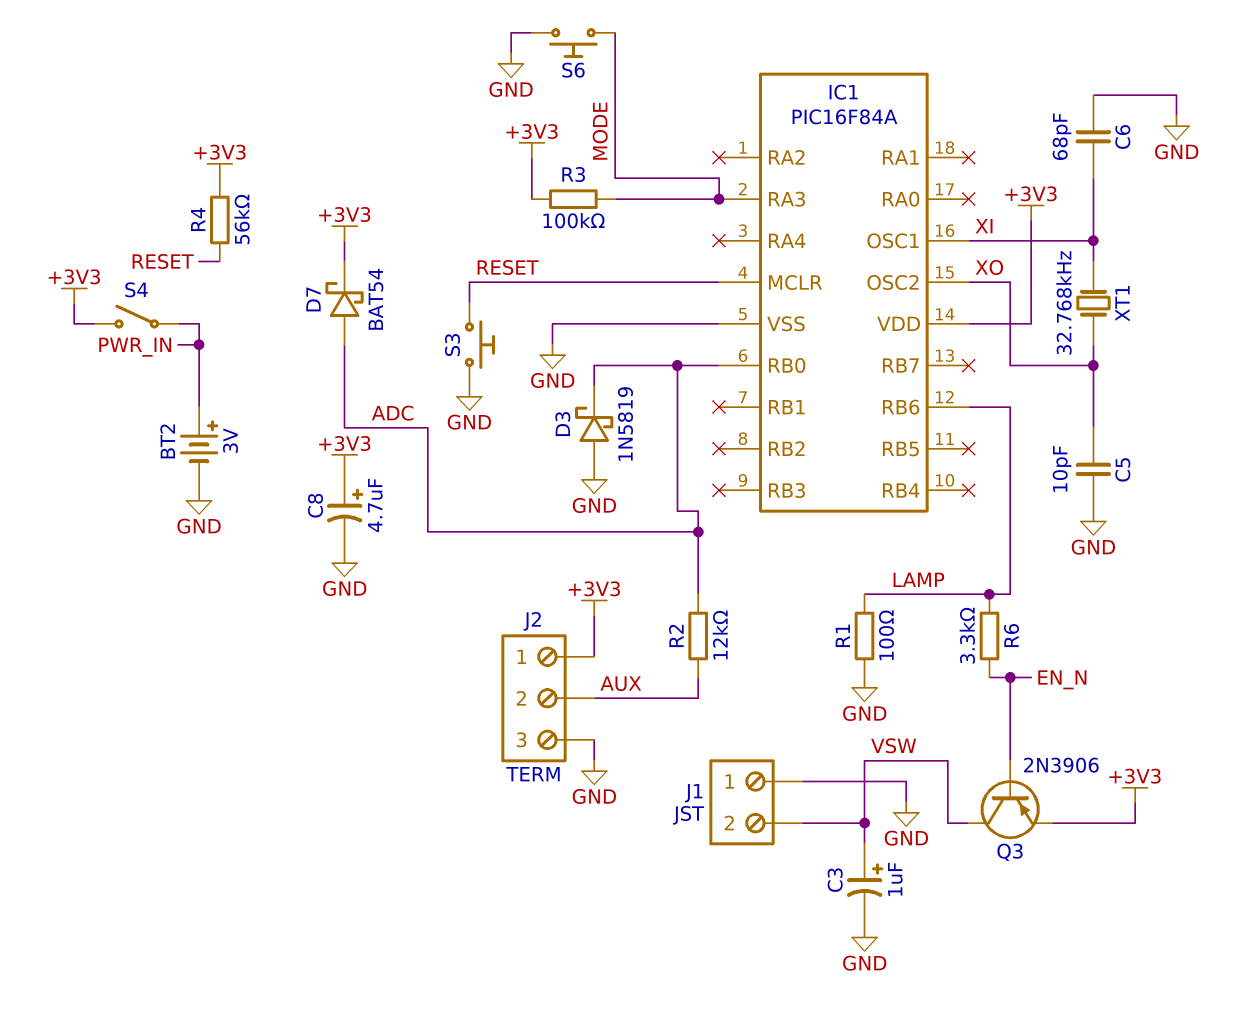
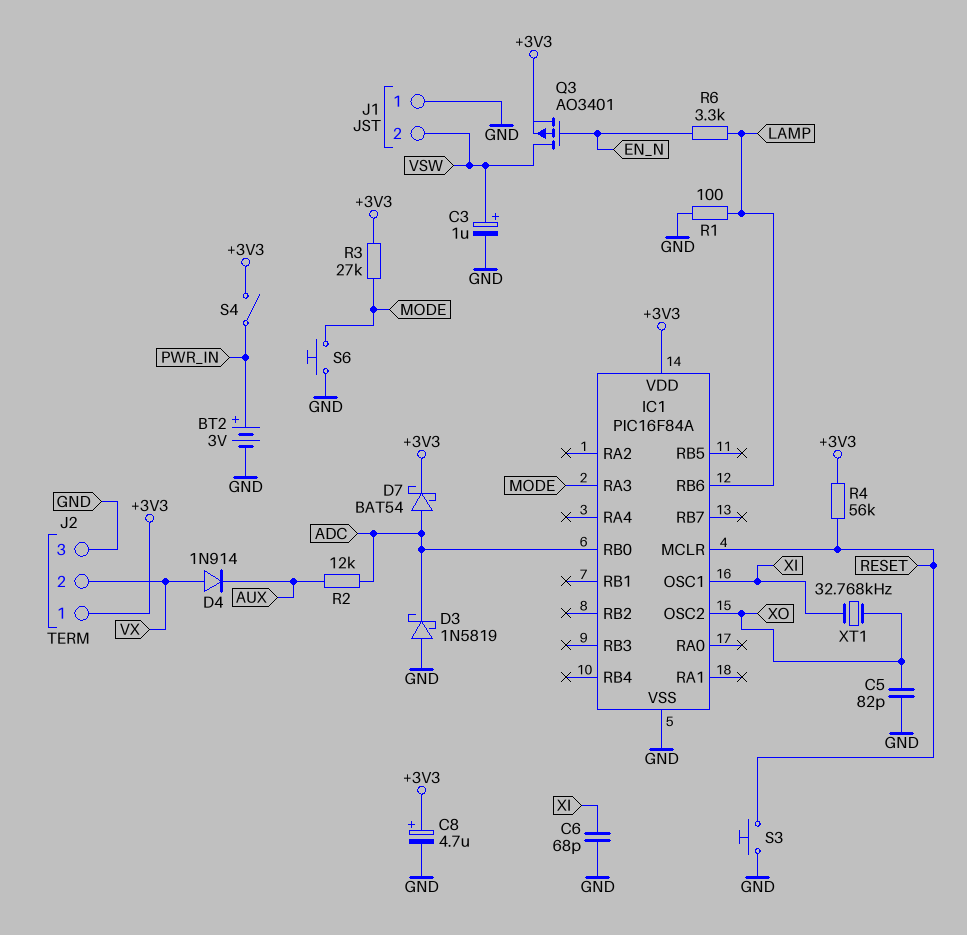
C5: 10pF (GND, XO) -> 82pF (GND, XO)
D4: none -> diode 1N914 (A VX, K AUX)
J2 pin 2: AUX -> VX
Q3: PNP 2N3906 (B EN_N, C VSW, E +3V3) -> PMOS AO3401 (G EN_N, D VSW, S +3V3)
R3: 100k (+3V3, MODE) -> 27k (+3V3, MODE)

